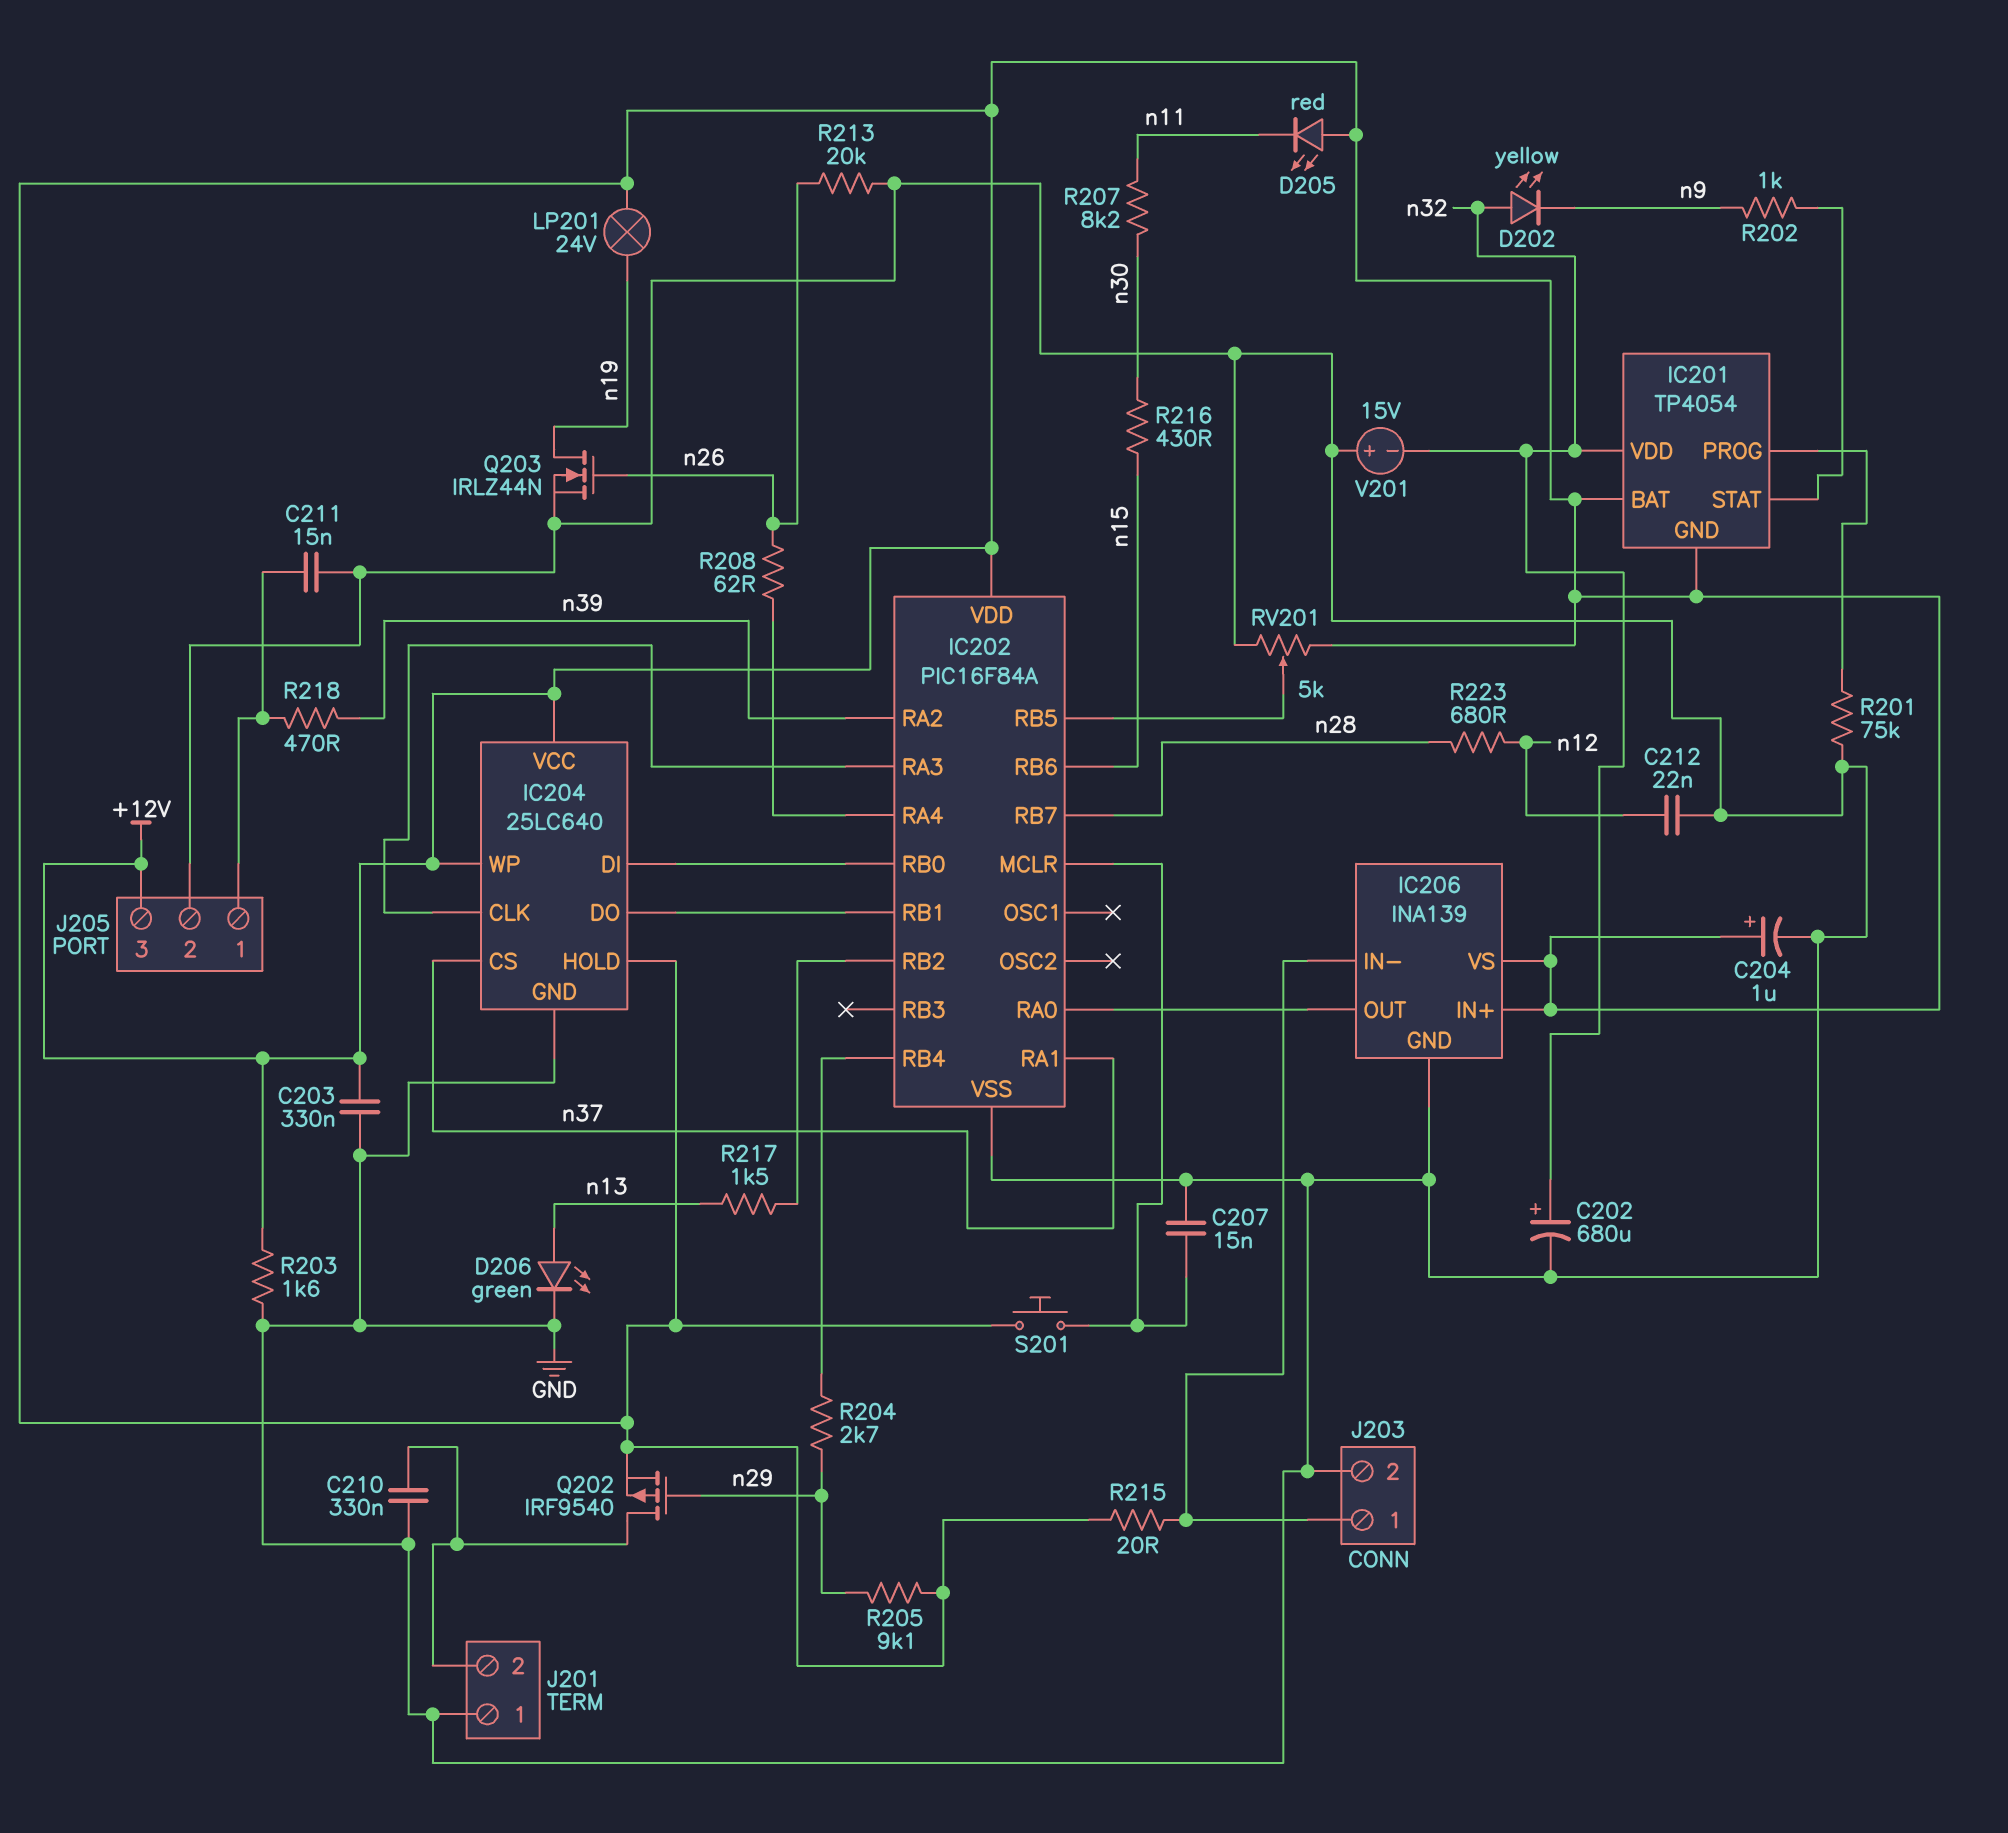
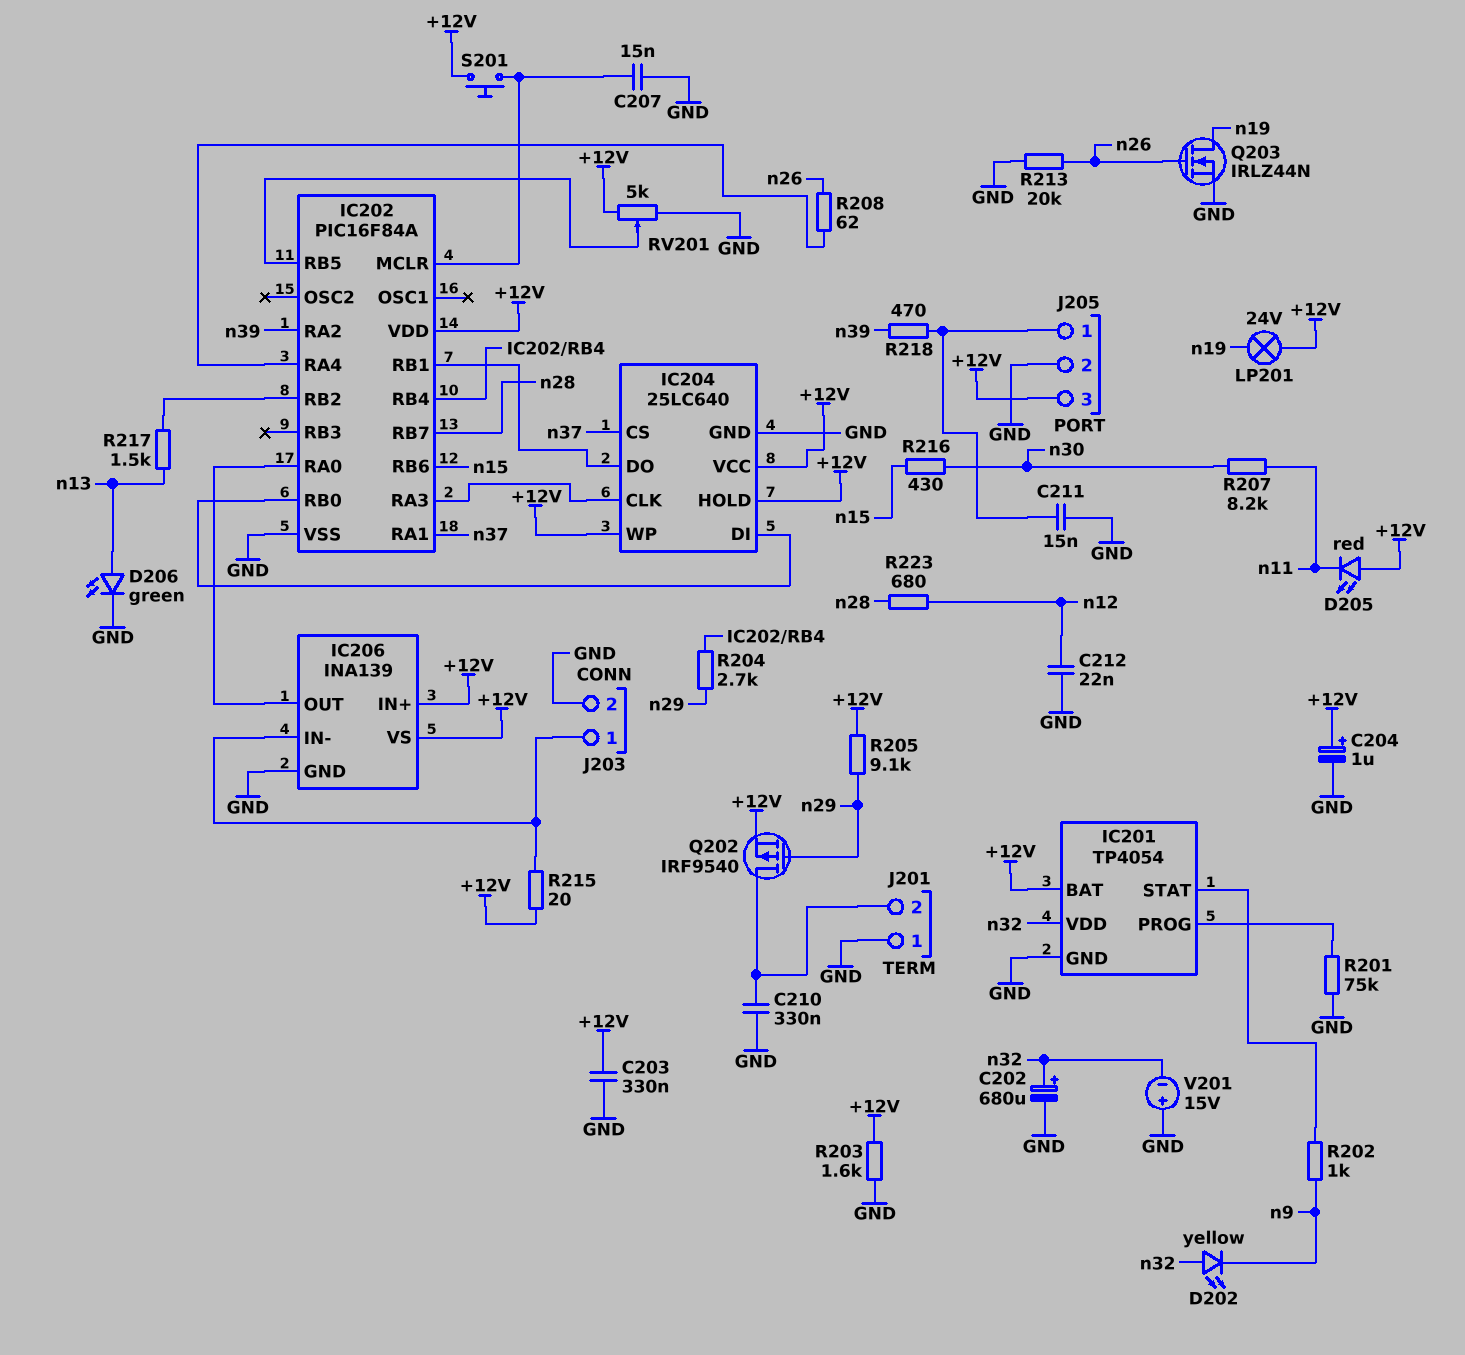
IC201 pin GND: +12V -> GND

